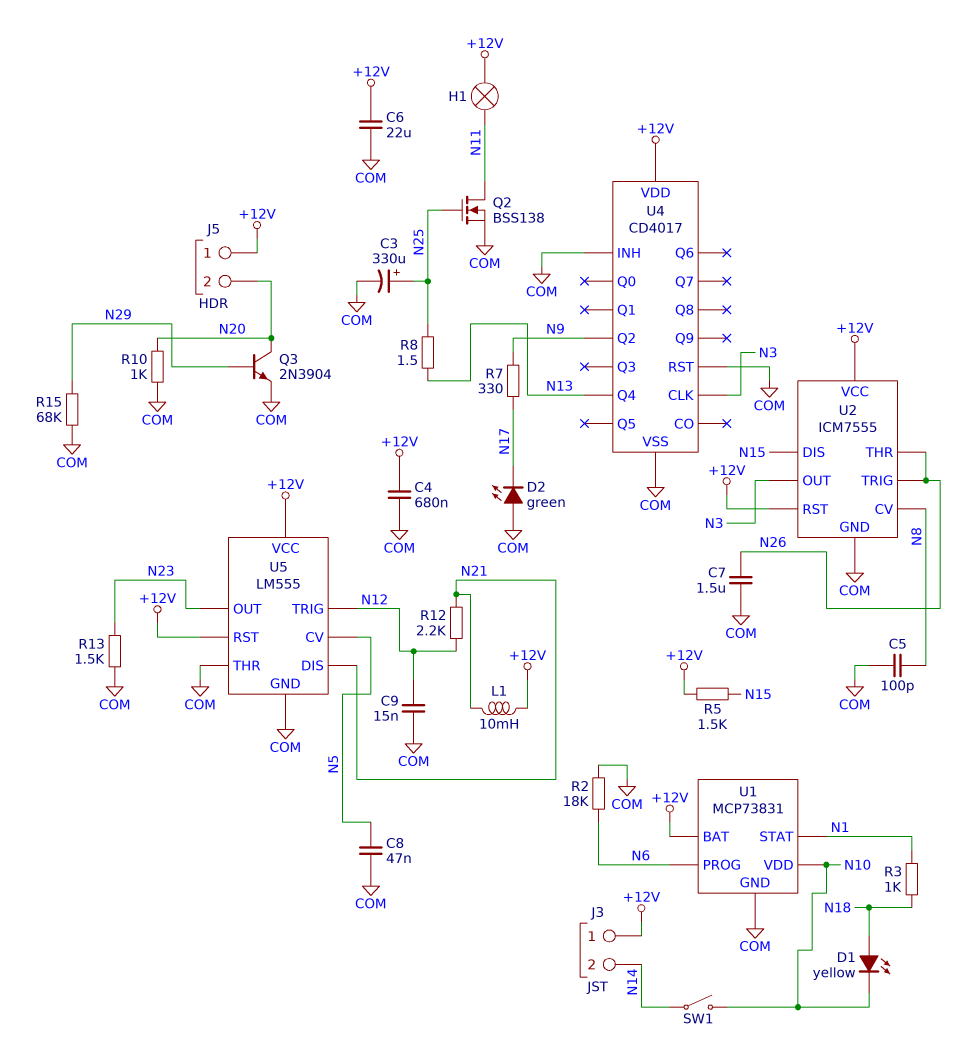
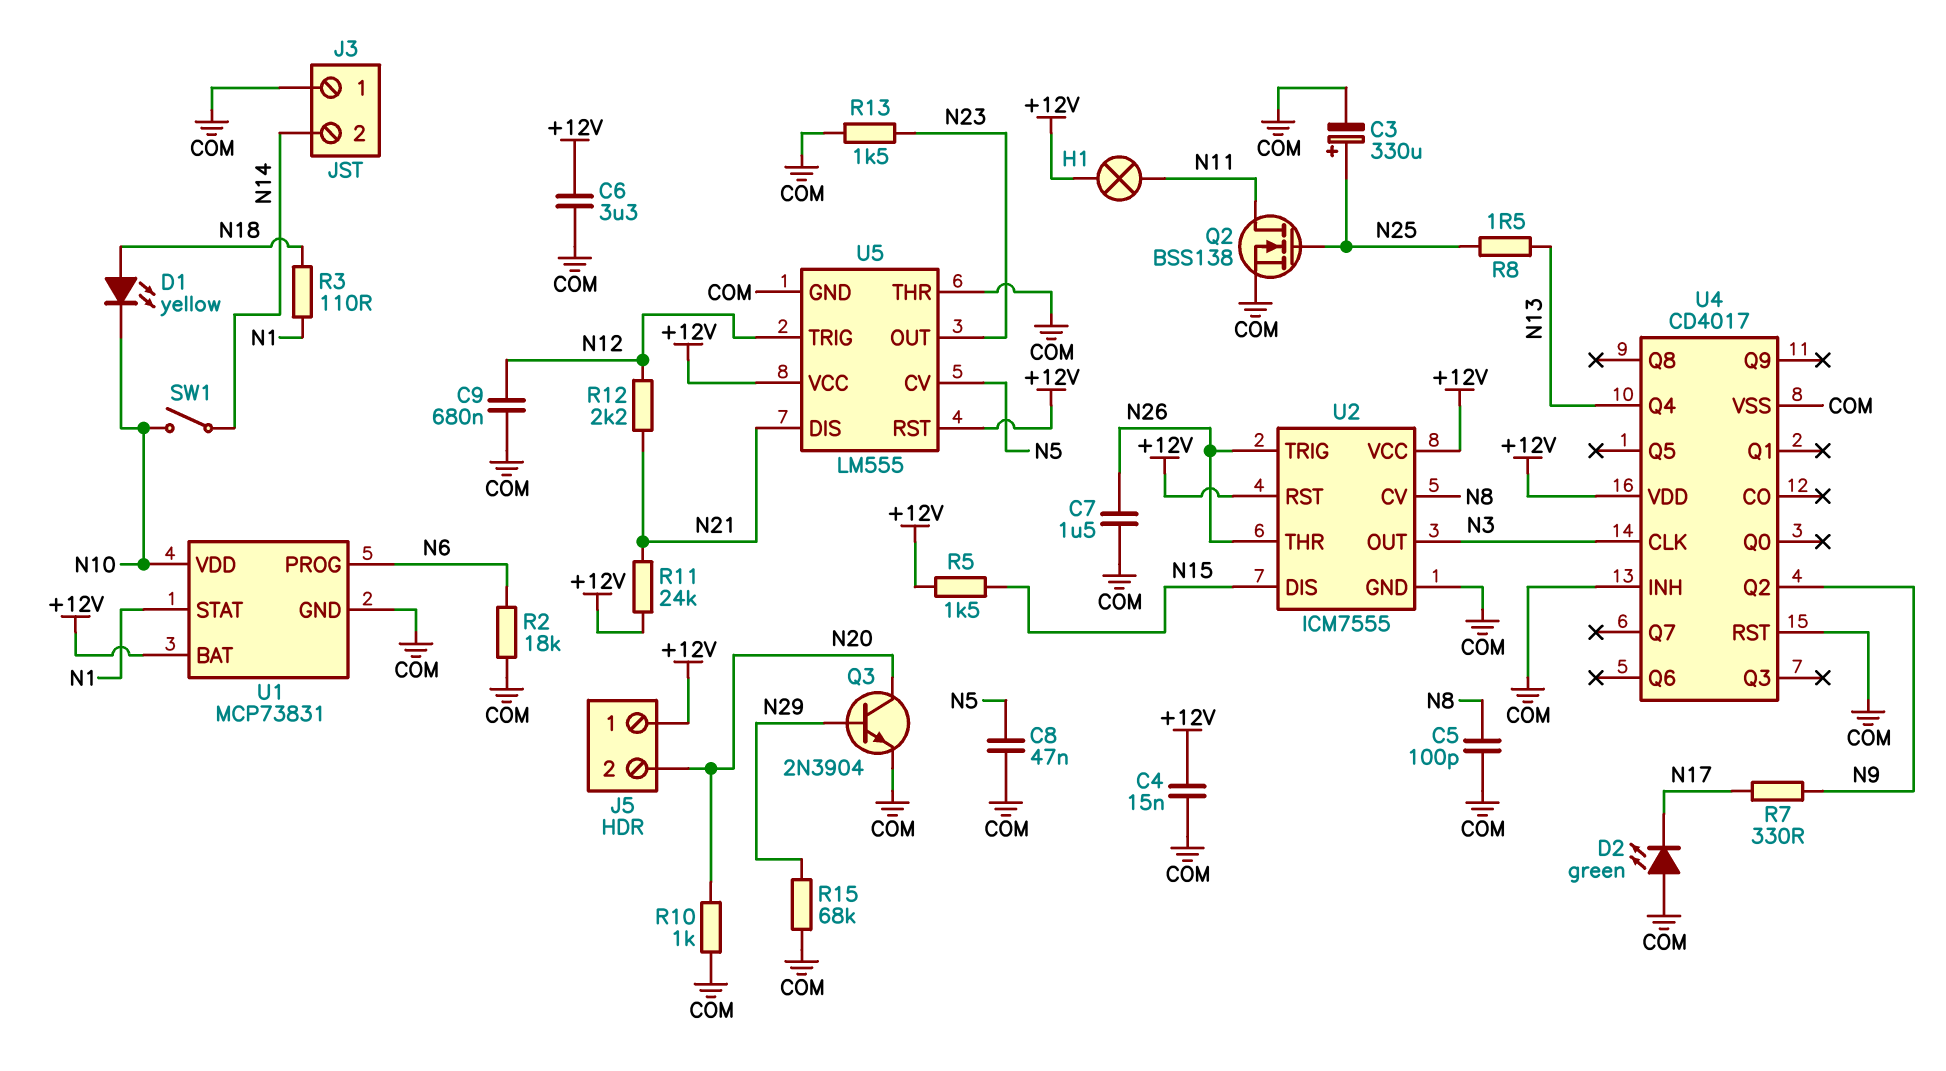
C4: 680nF (+12V, COM) -> 15nF (+12V, COM)
C6: 22uF (+12V, COM) -> 3.3uF (+12V, COM)
C9: 15nF (COM, N12) -> 680nF (COM, N12)
J3 pin 1: +12V -> COM
L1: 10mH (+12V, N21) -> none
R3: 1k (N1, N18) -> 110 (N1, N18)
R11: none -> 24k (+12V, N21)

